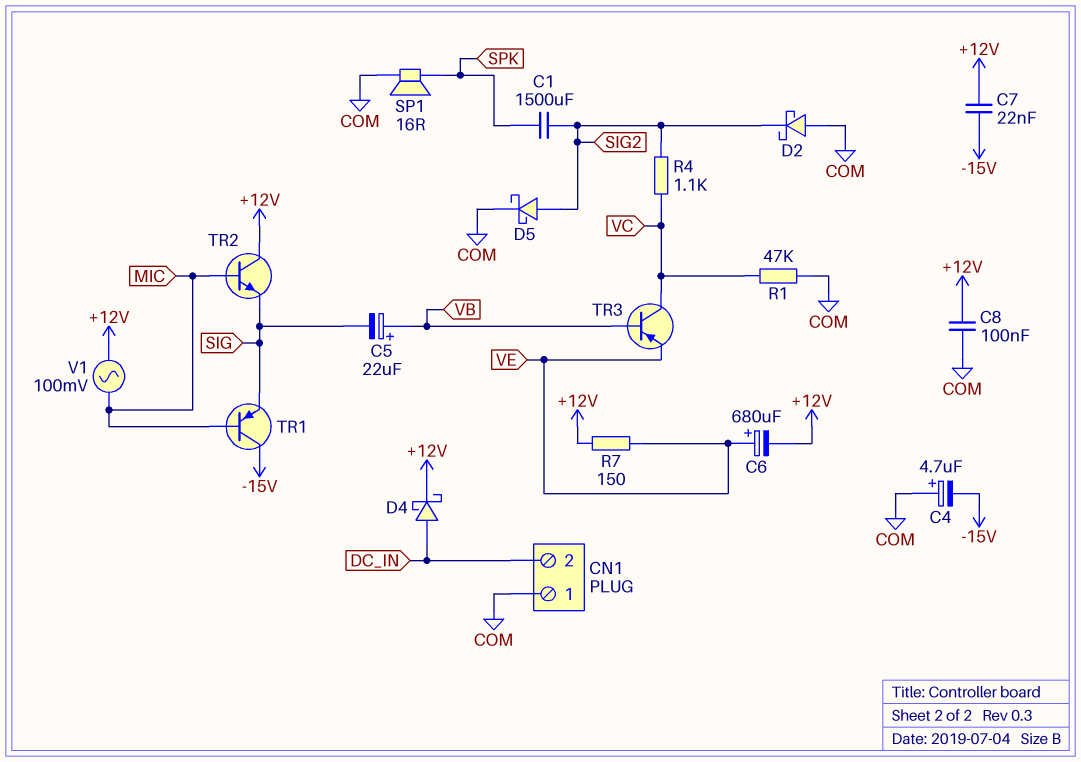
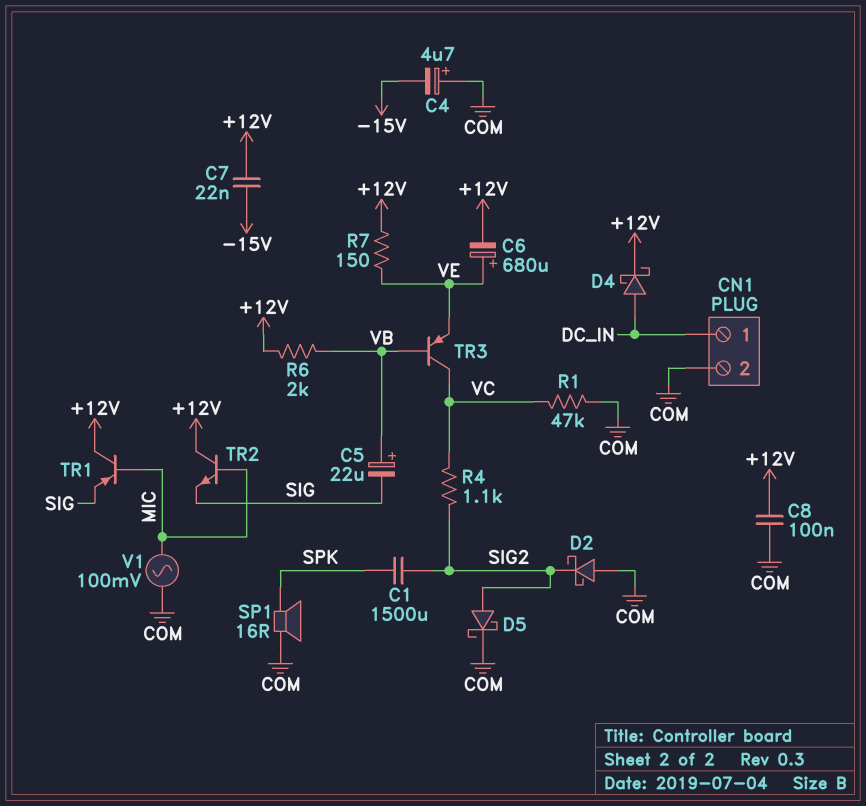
CN1 pin 1: COM -> DC_IN
CN1 pin 2: DC_IN -> COM
R6: none -> 2k (+12V, VB)
TR1: PNP (B MIC, C -15V, E SIG) -> PNP (B MIC, C +12V, E SIG)
V1: AC 100mV (+12V, MIC) -> AC 100mV (COM, MIC)

